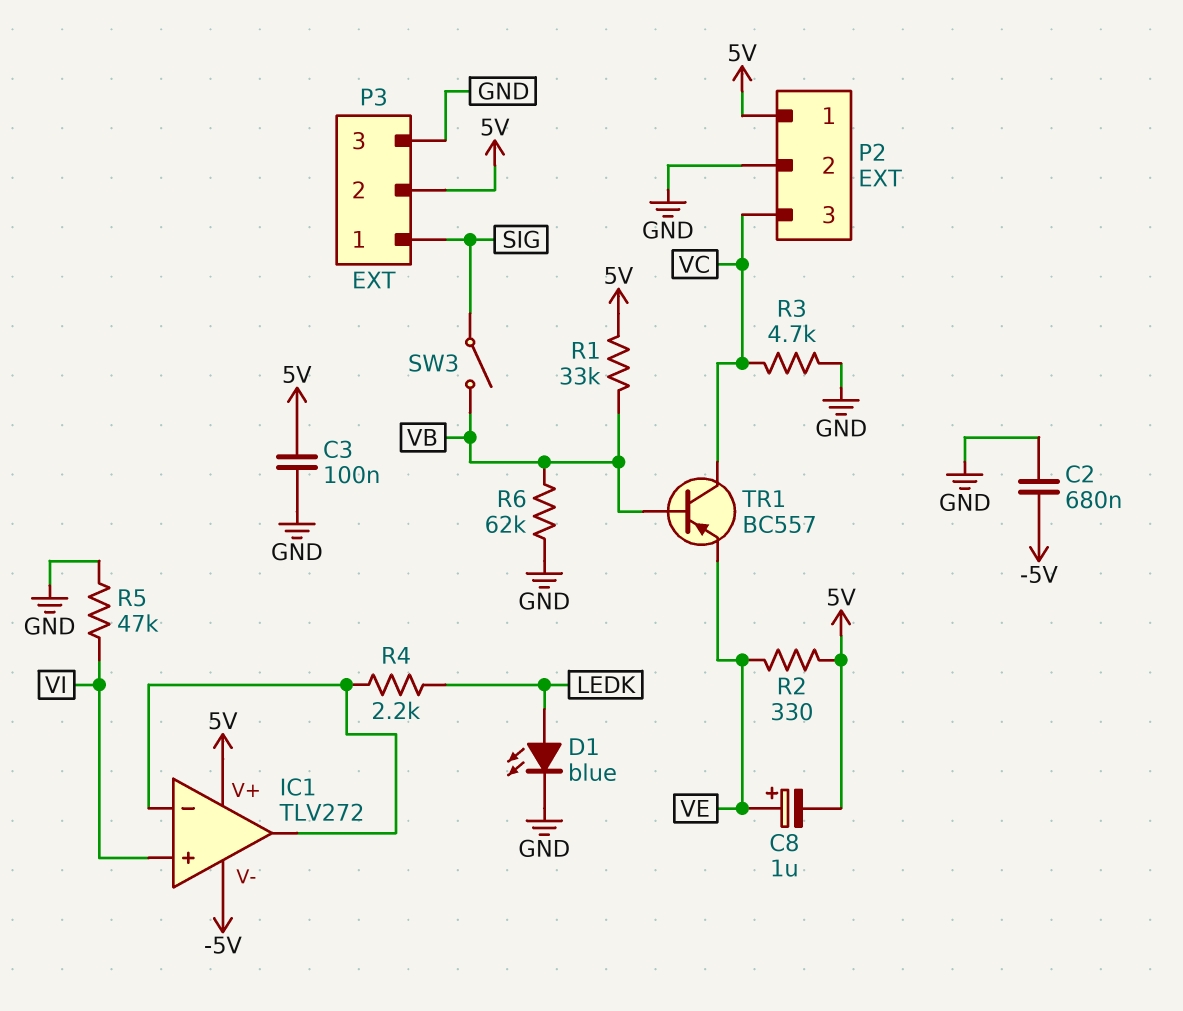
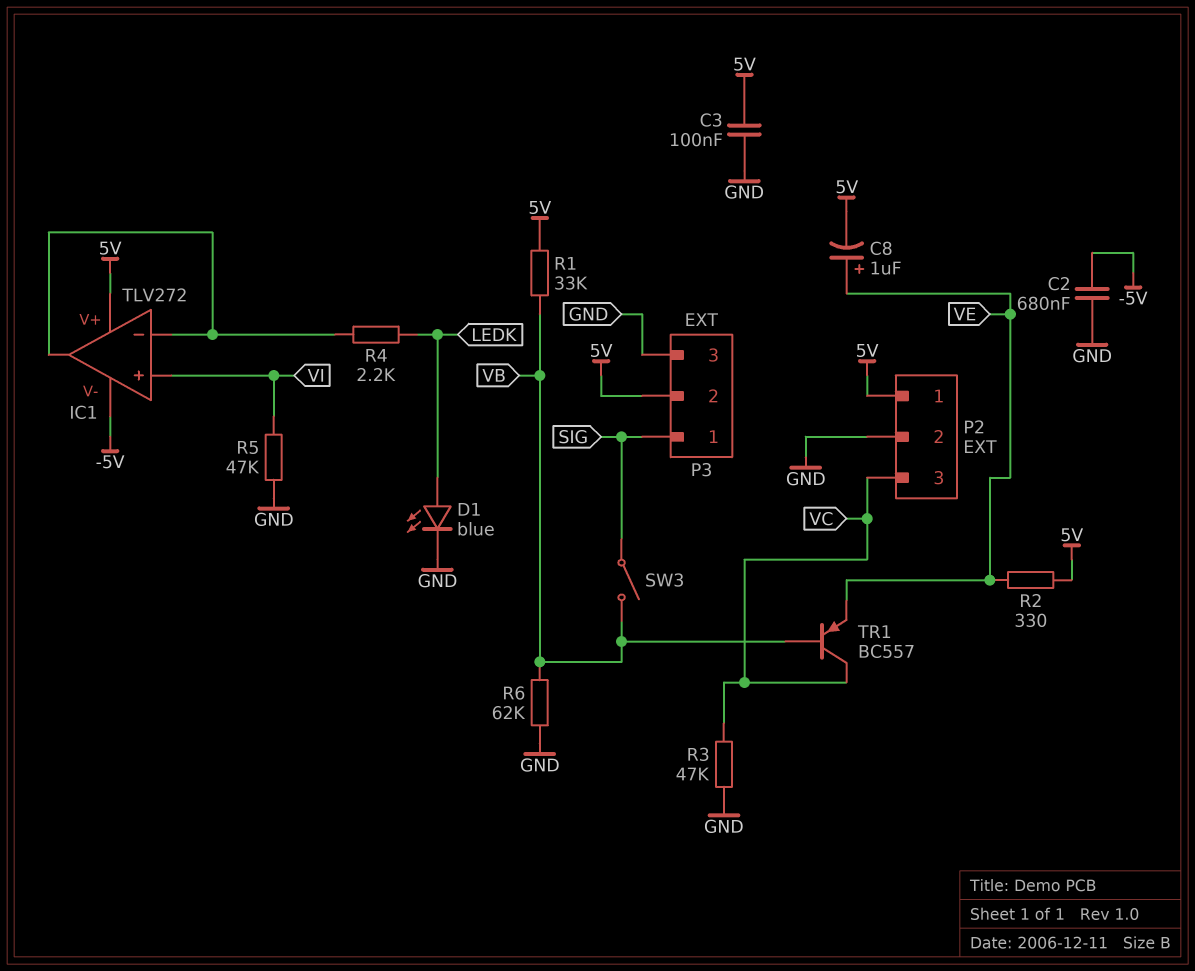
R3: 4.7k (GND, VC) -> 47k (GND, VC)

